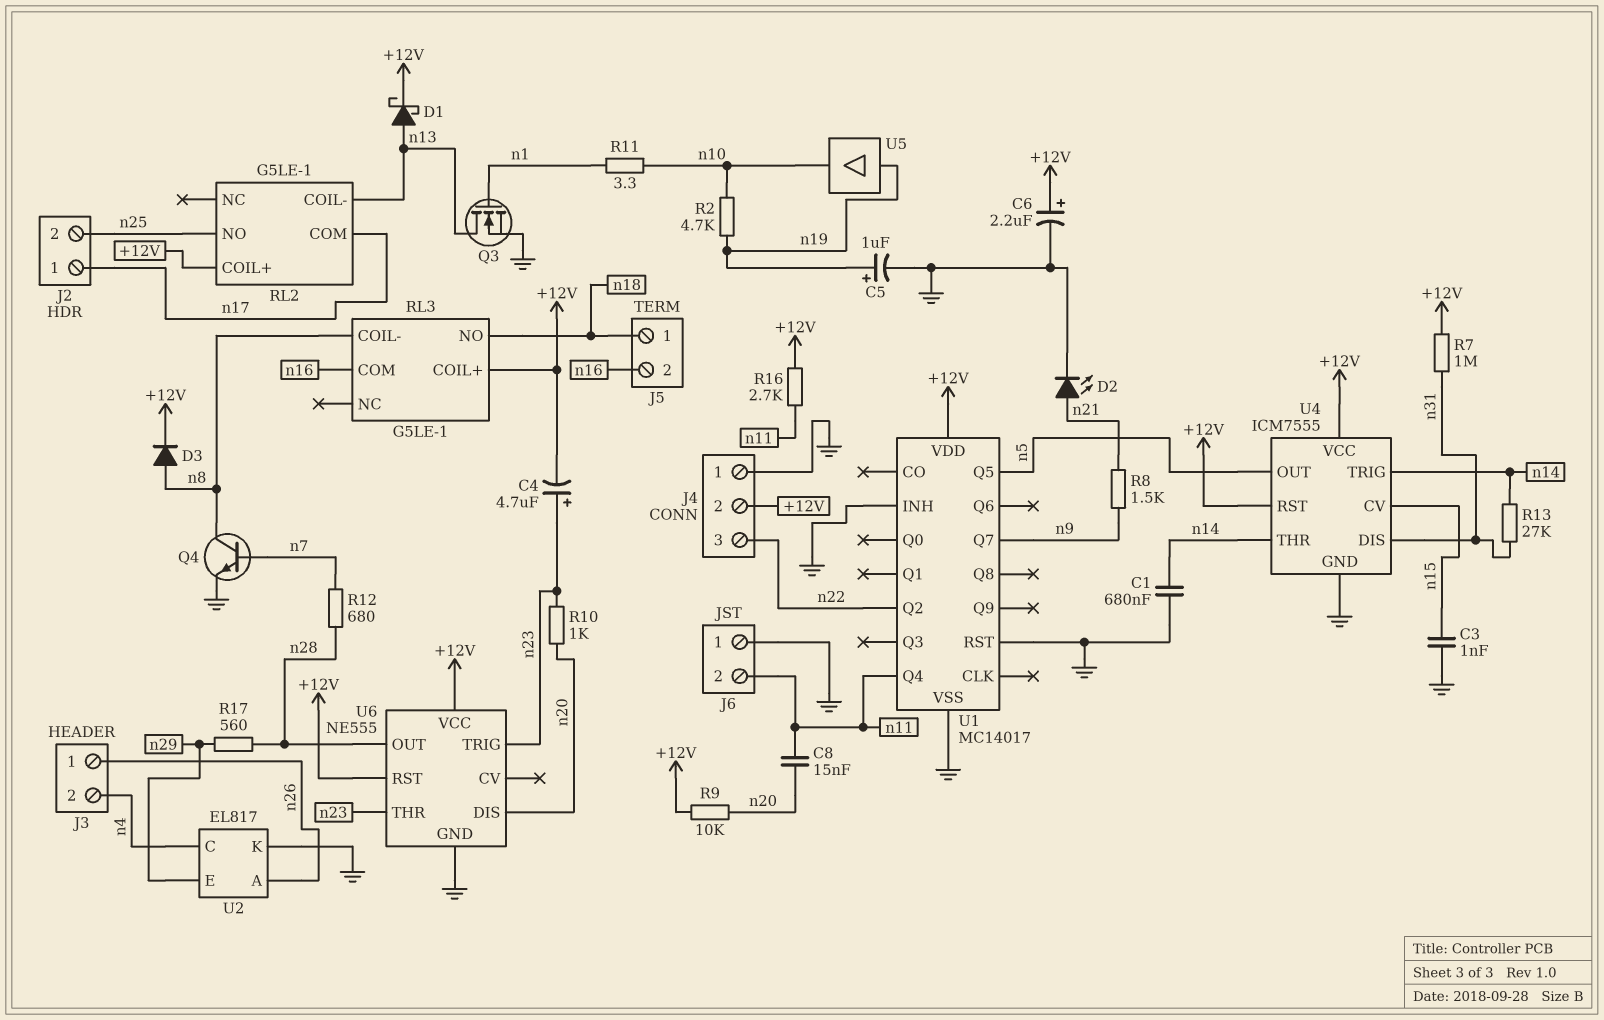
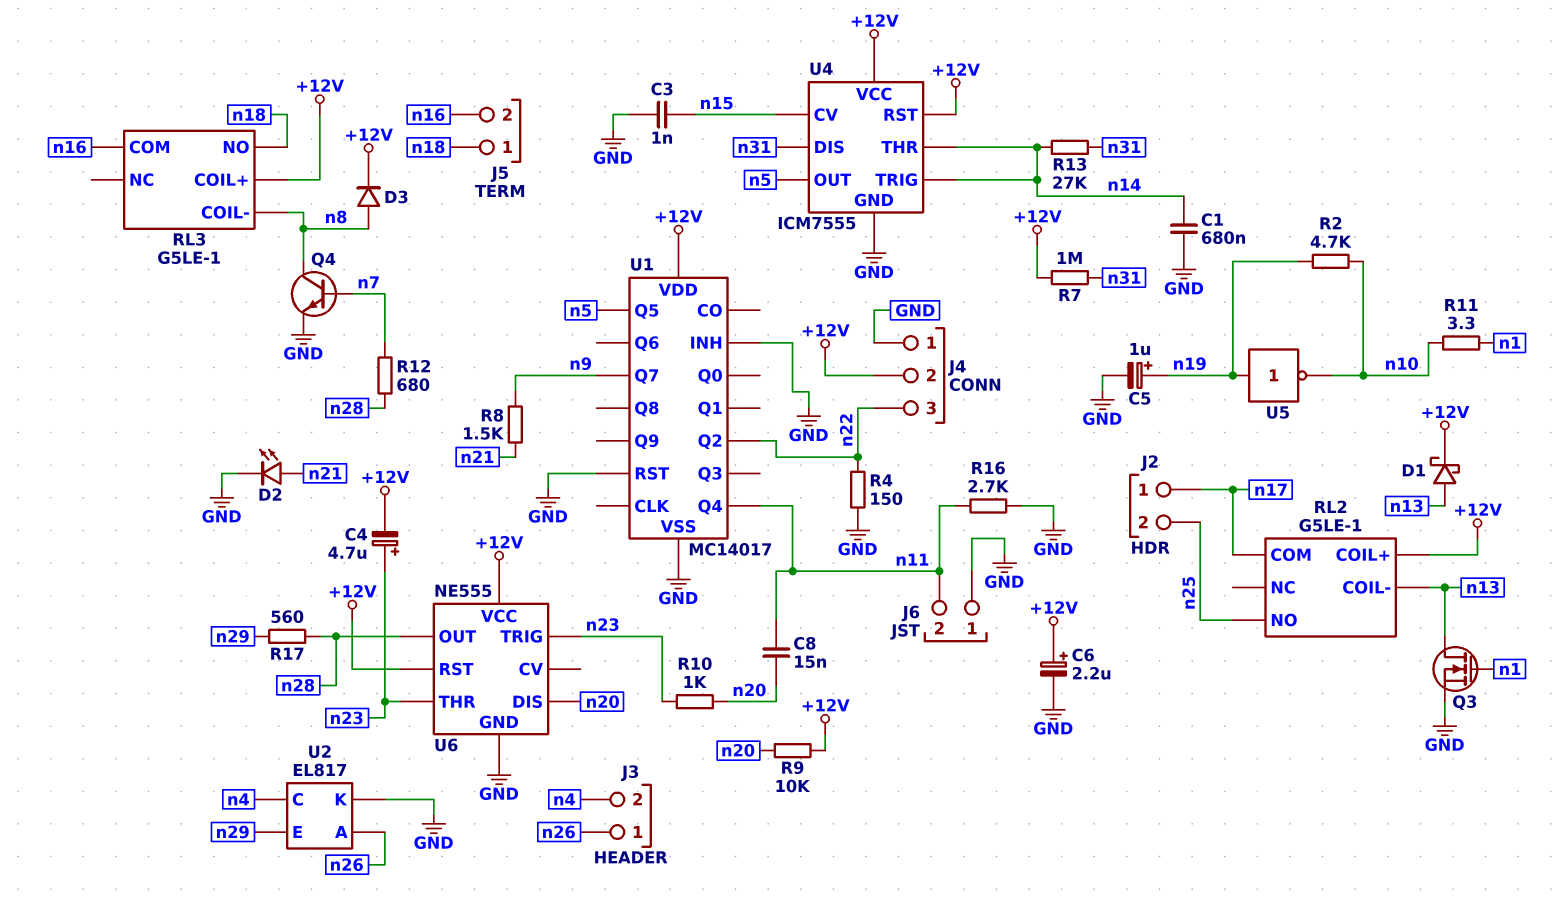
R4: none -> 150 (GND, n22)
R16: 2.7k (+12V, n11) -> 2.7k (GND, n11)
U5: buffer (in n19, out n10) -> NOT (in n19, out n10)

